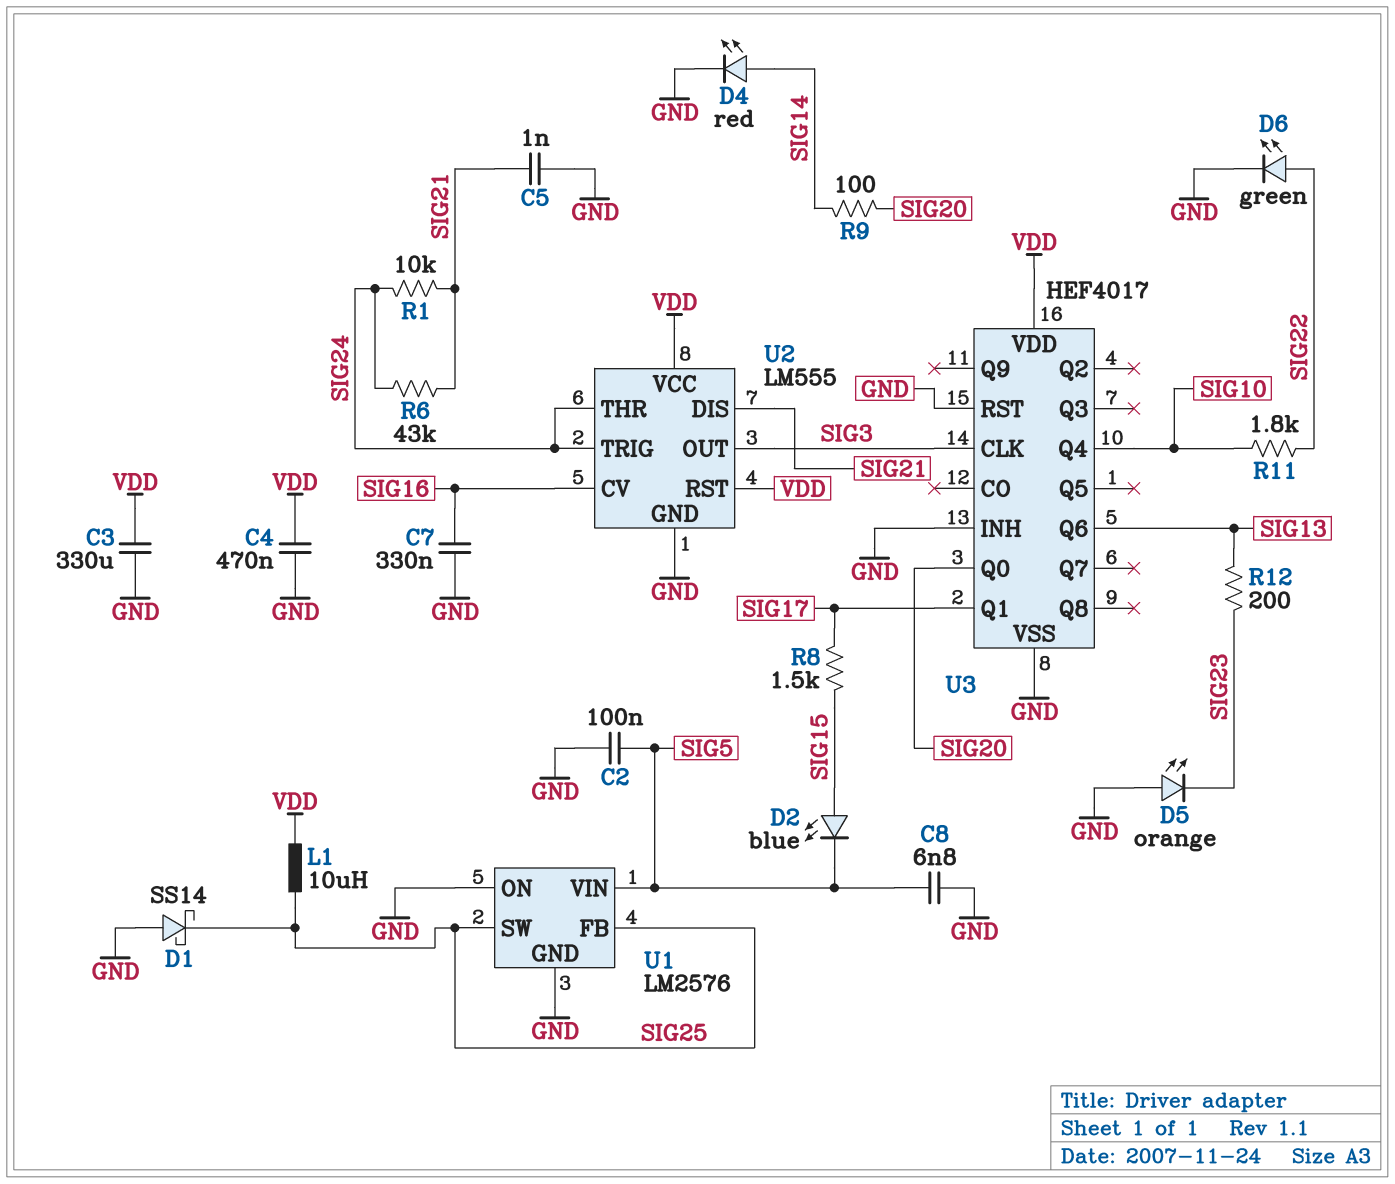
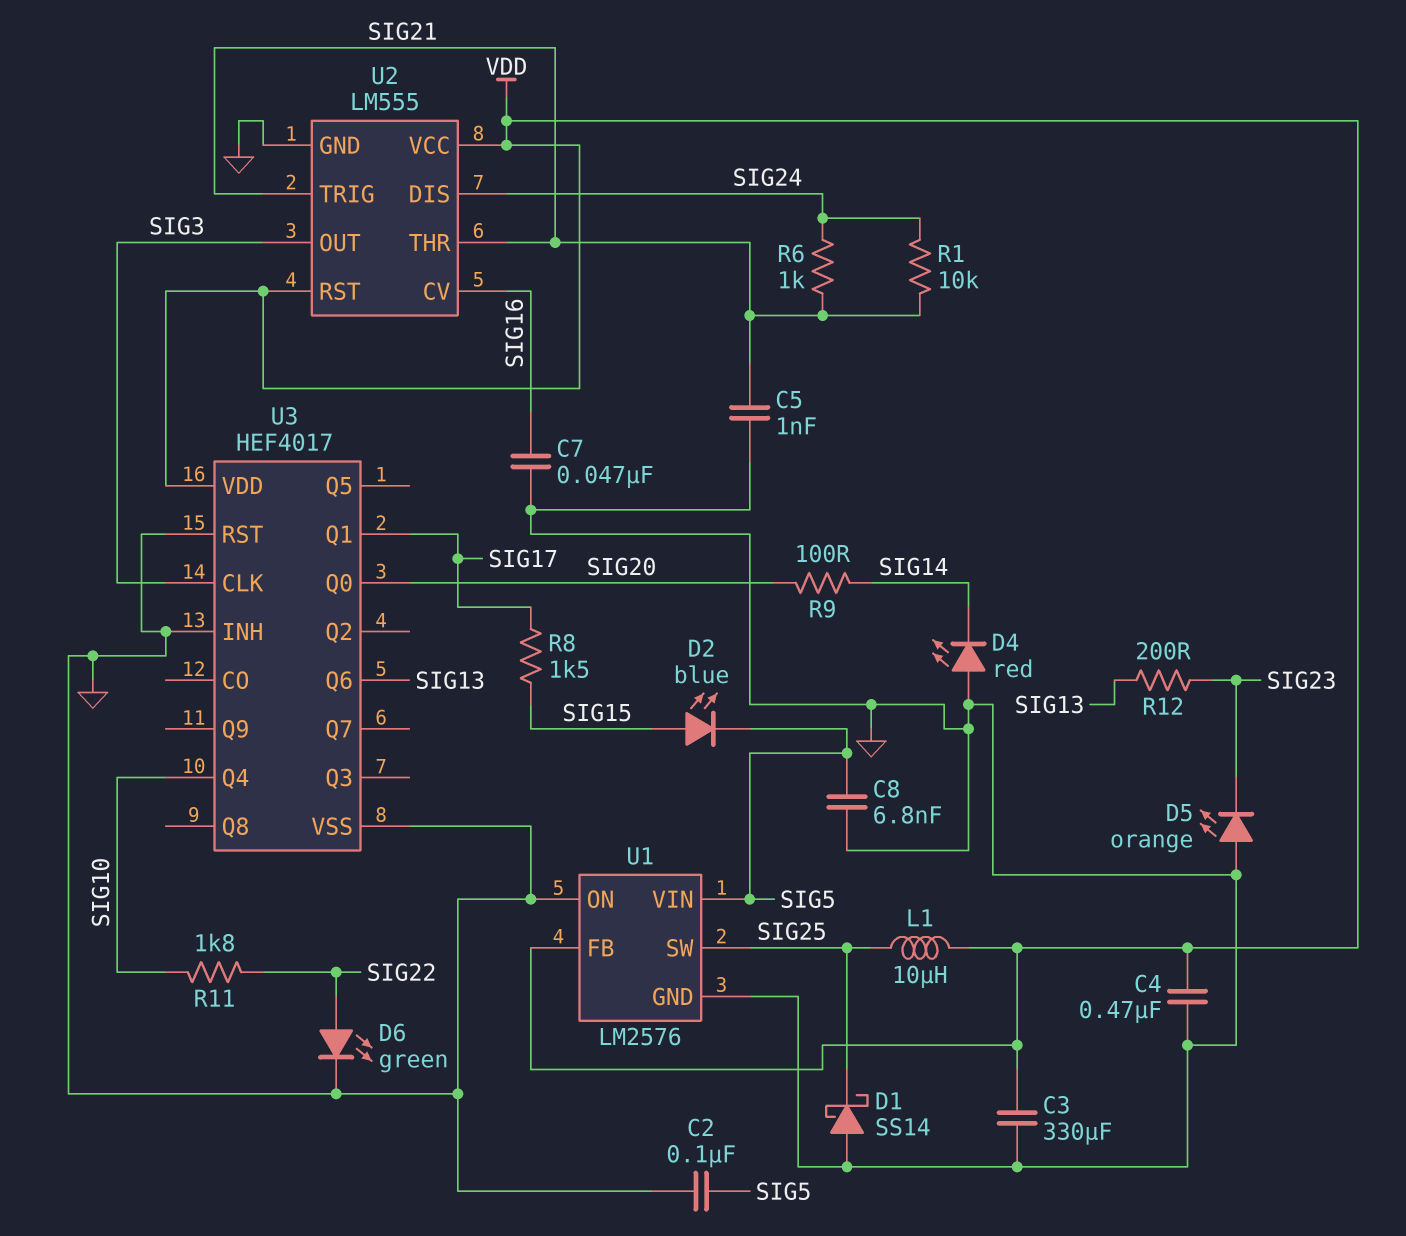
C7: 330nF (GND, SIG16) -> 47nF (GND, SIG16)
D4: LED red (A SIG14, K GND) -> LED red (A GND, K SIG14)
R6: 43k (SIG21, SIG24) -> 1k (SIG21, SIG24)
U1 pin FB: SIG25 -> VDD
U2 pin DIS: SIG21 -> SIG24
U2 pin THR: SIG24 -> SIG21
U2 pin TRIG: SIG24 -> SIG21

